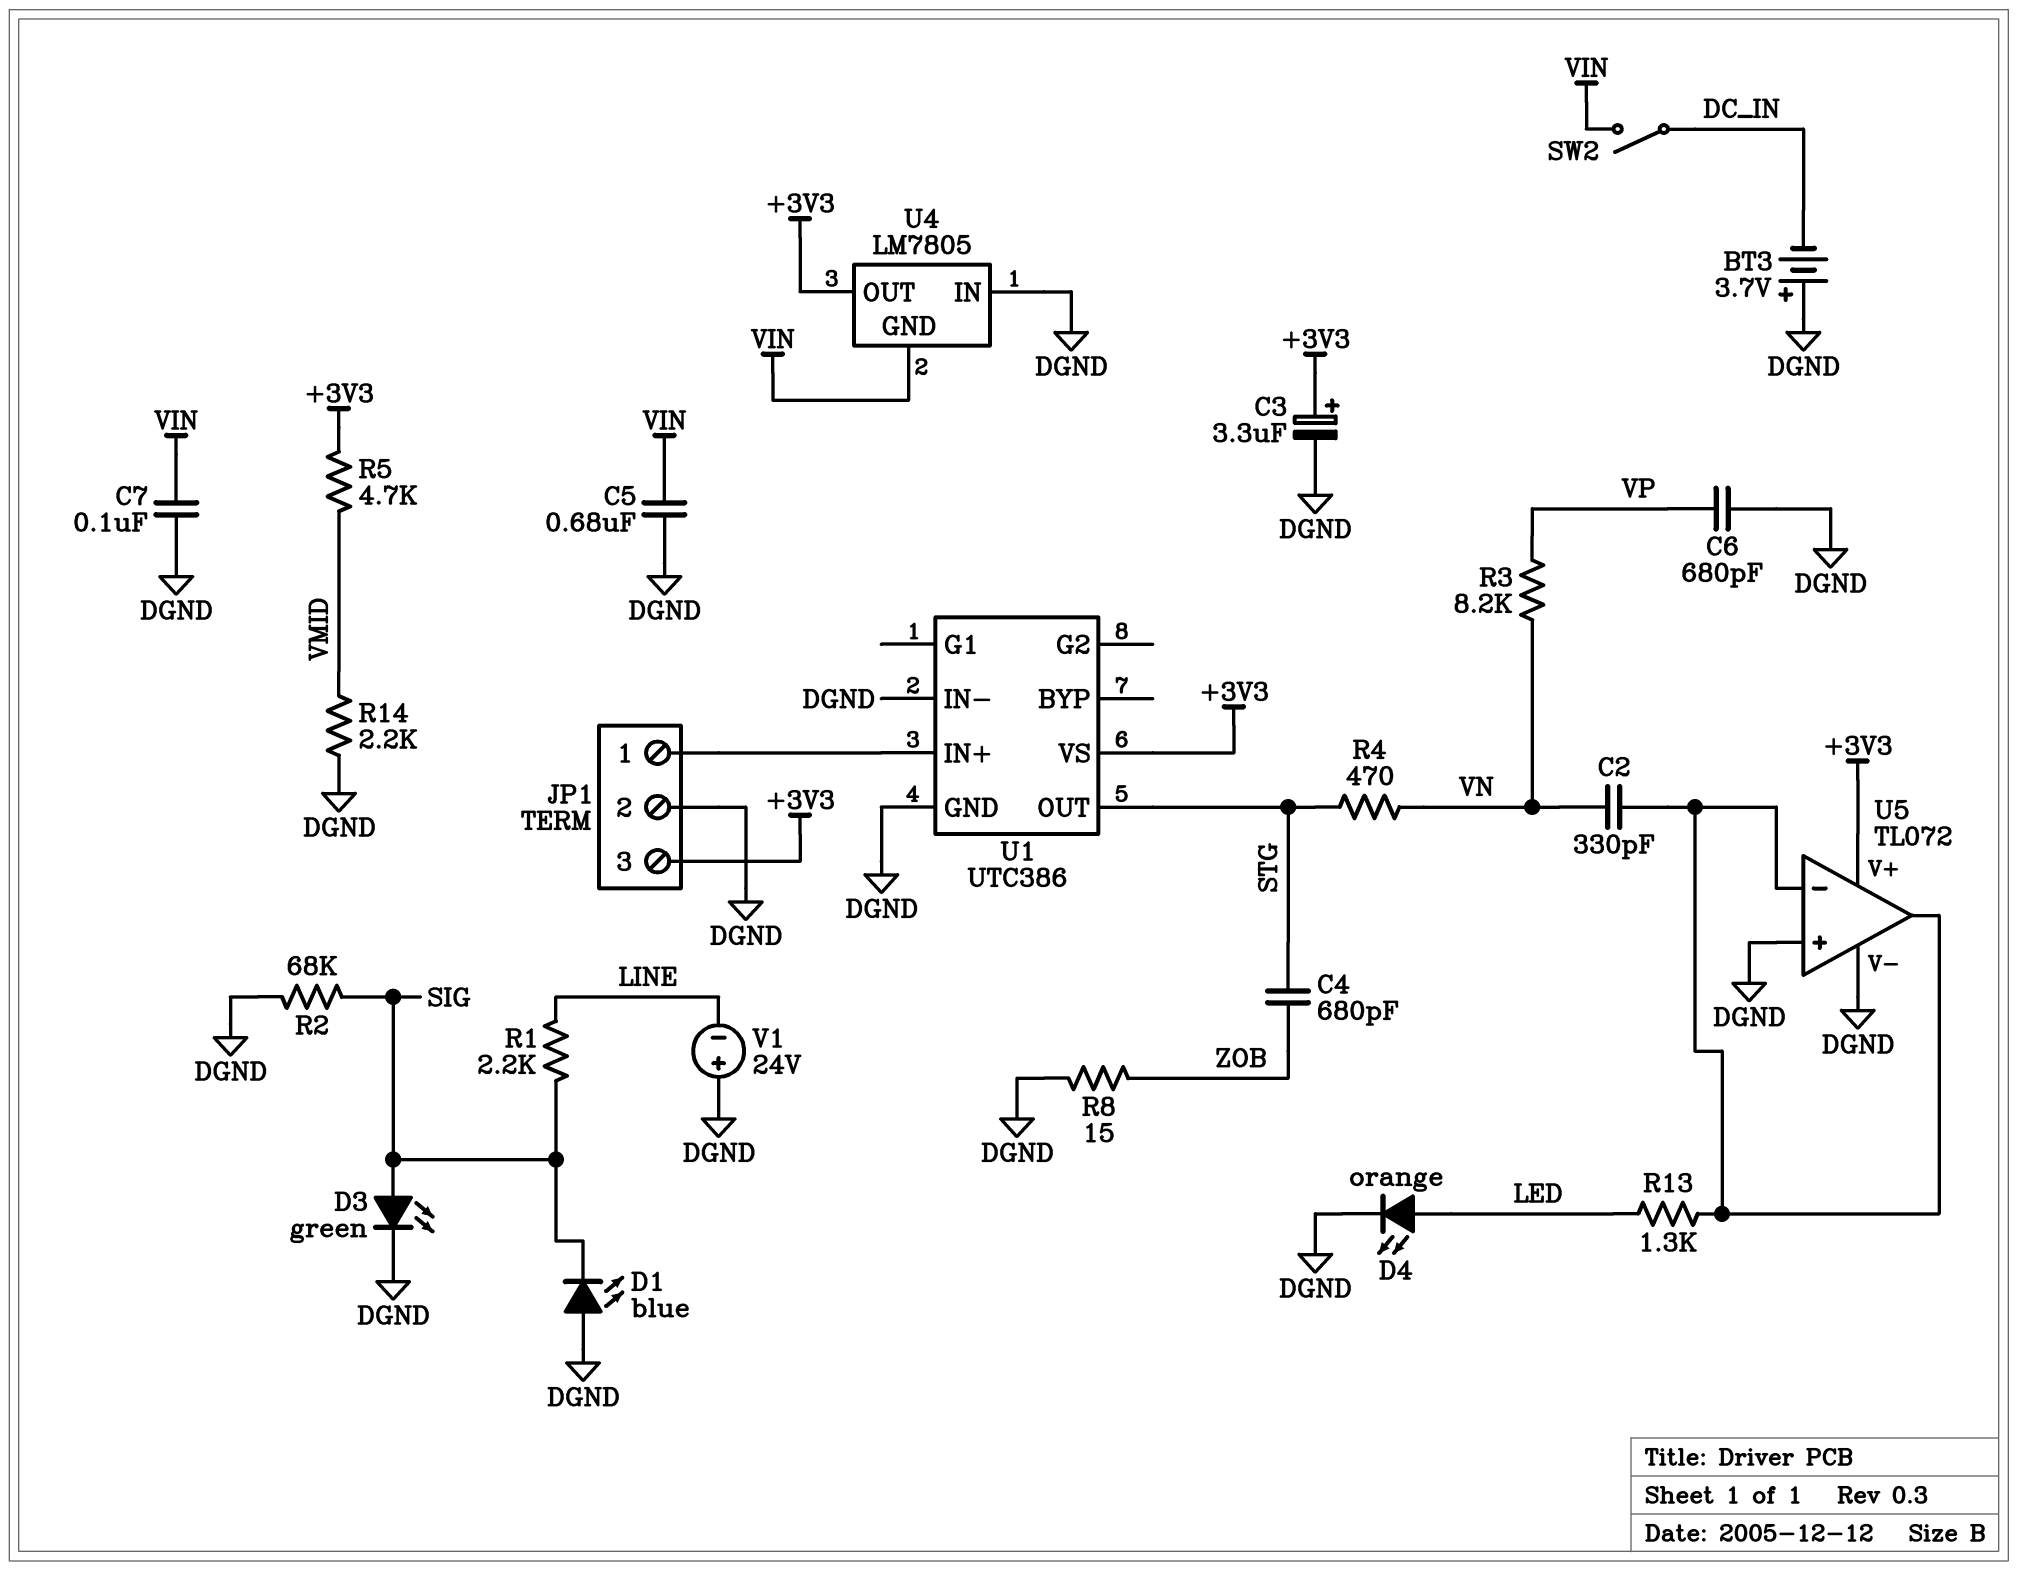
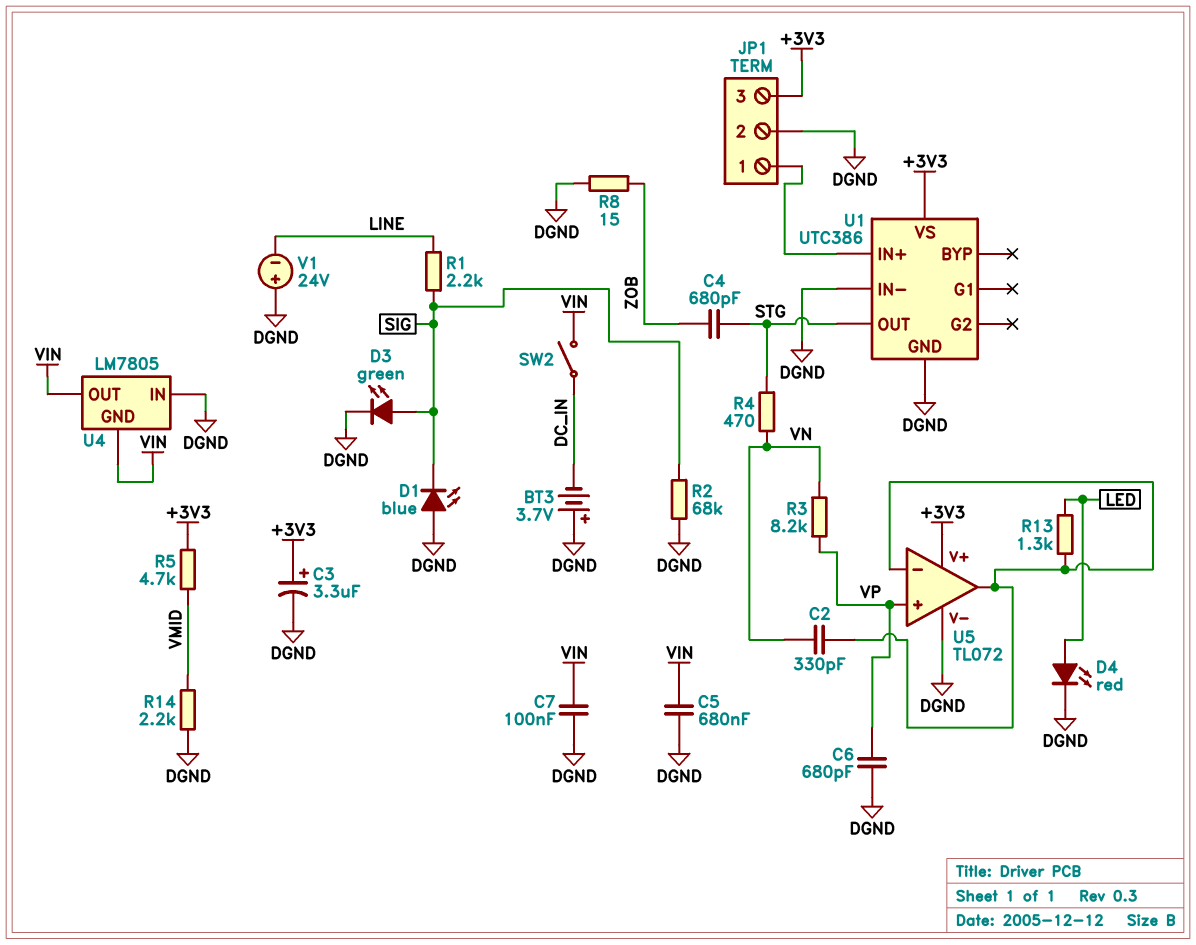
D4: LED orange (A LED, K DGND) -> LED red (A LED, K DGND)
U4 pin OUT: +3V3 -> VIN
U5 pin in+: DGND -> VP

